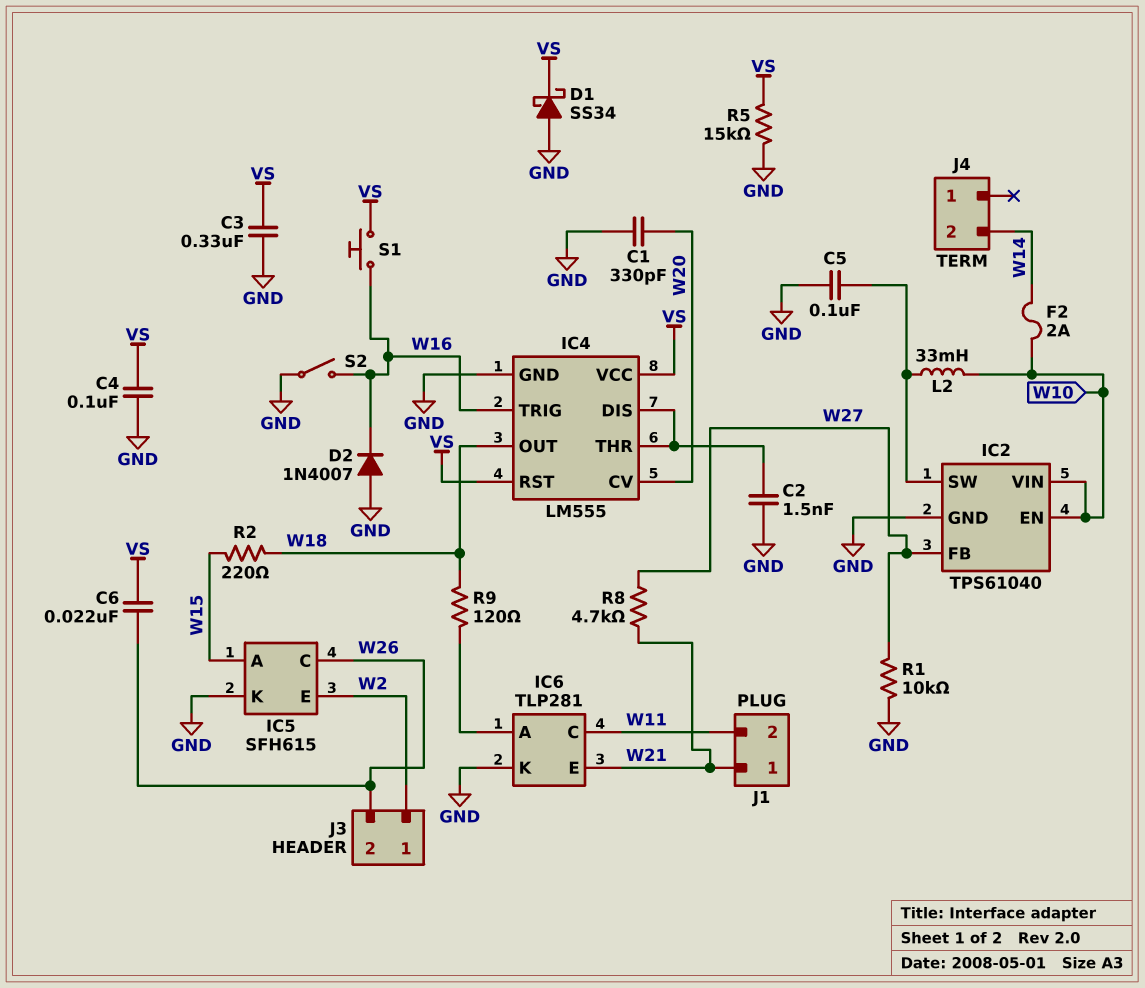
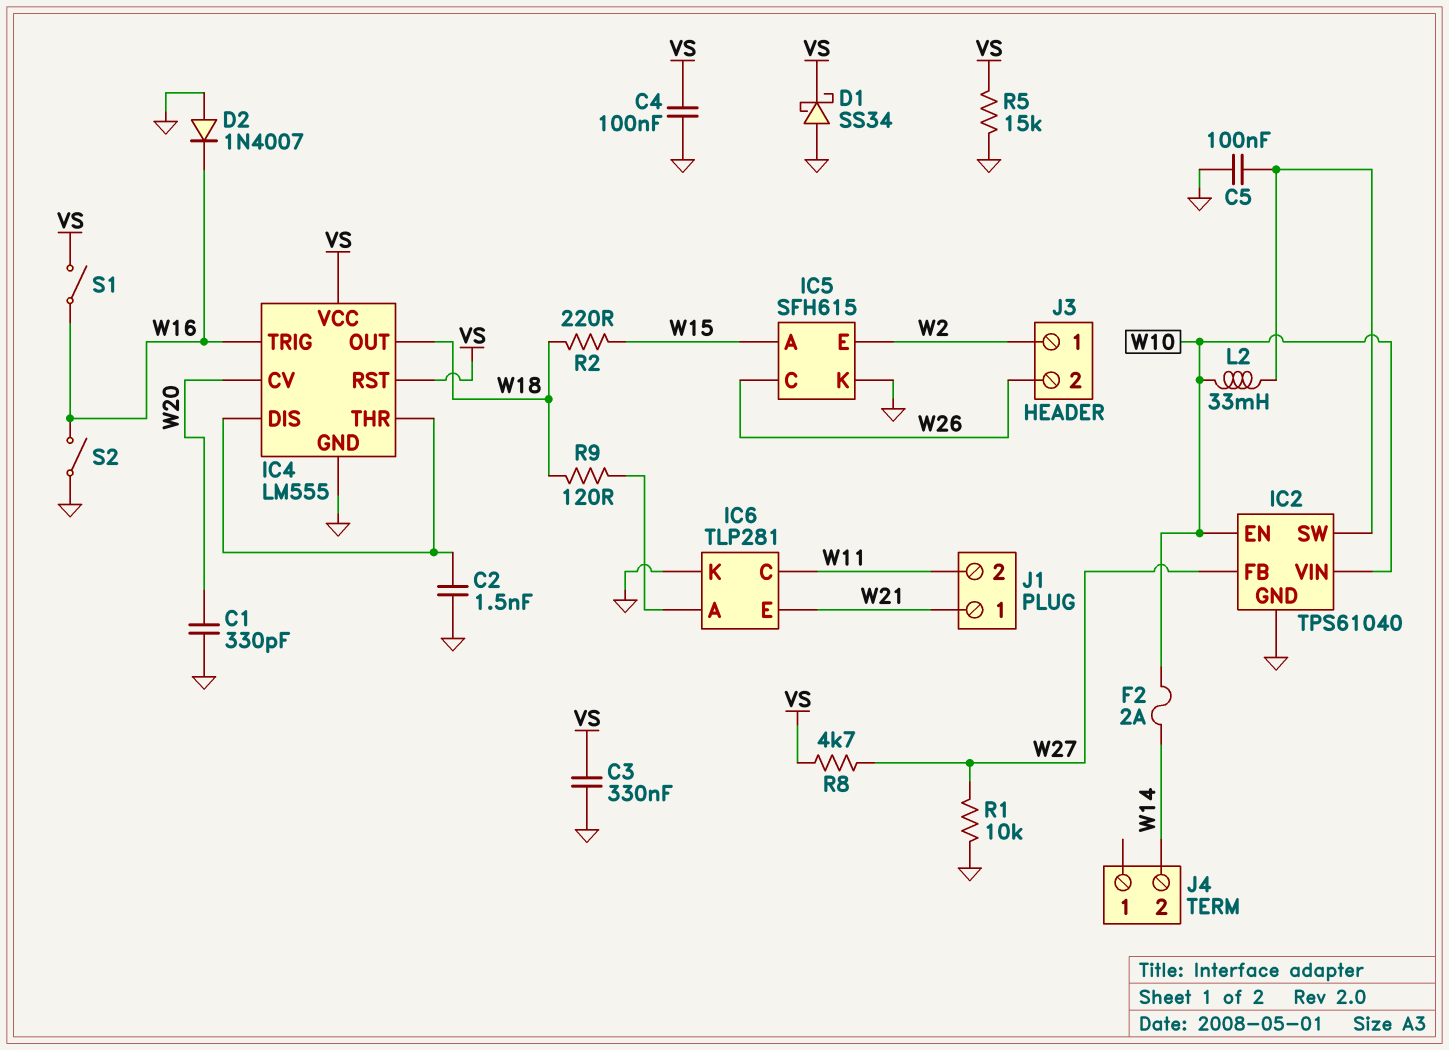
C6: 22nF (VS, W26) -> none
R8: 4.7k (W21, W27) -> 4.7k (VS, W27)
S1: button (VS, W16) -> switch (VS, W16)

